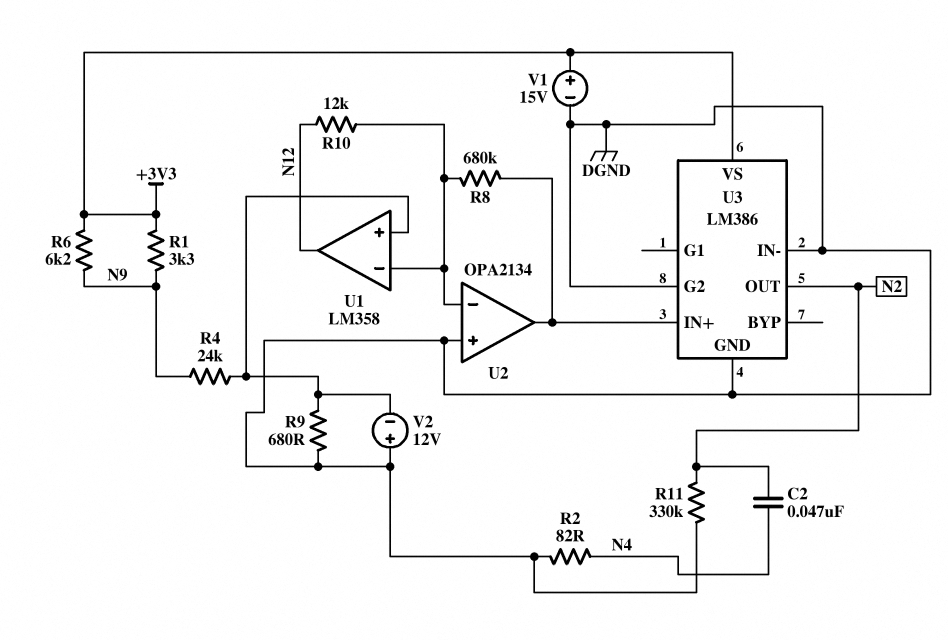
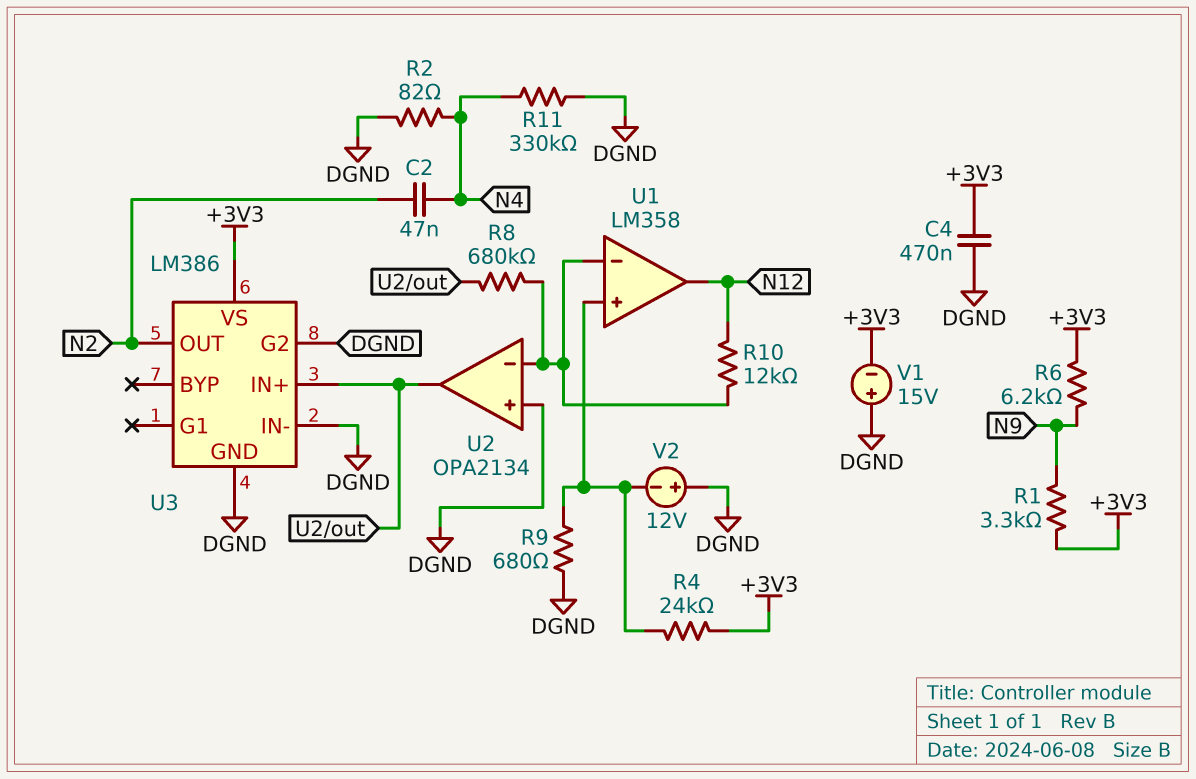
C4: none -> 470nF (+3V3, DGND)
R4: 24k (N9, U1/in+) -> 24k (+3V3, U1/in+)
R11: 330k (DGND, N2) -> 330k (DGND, N4)
V1: 15V (plus +3V3, minus DGND) -> 15V (plus DGND, minus +3V3)

